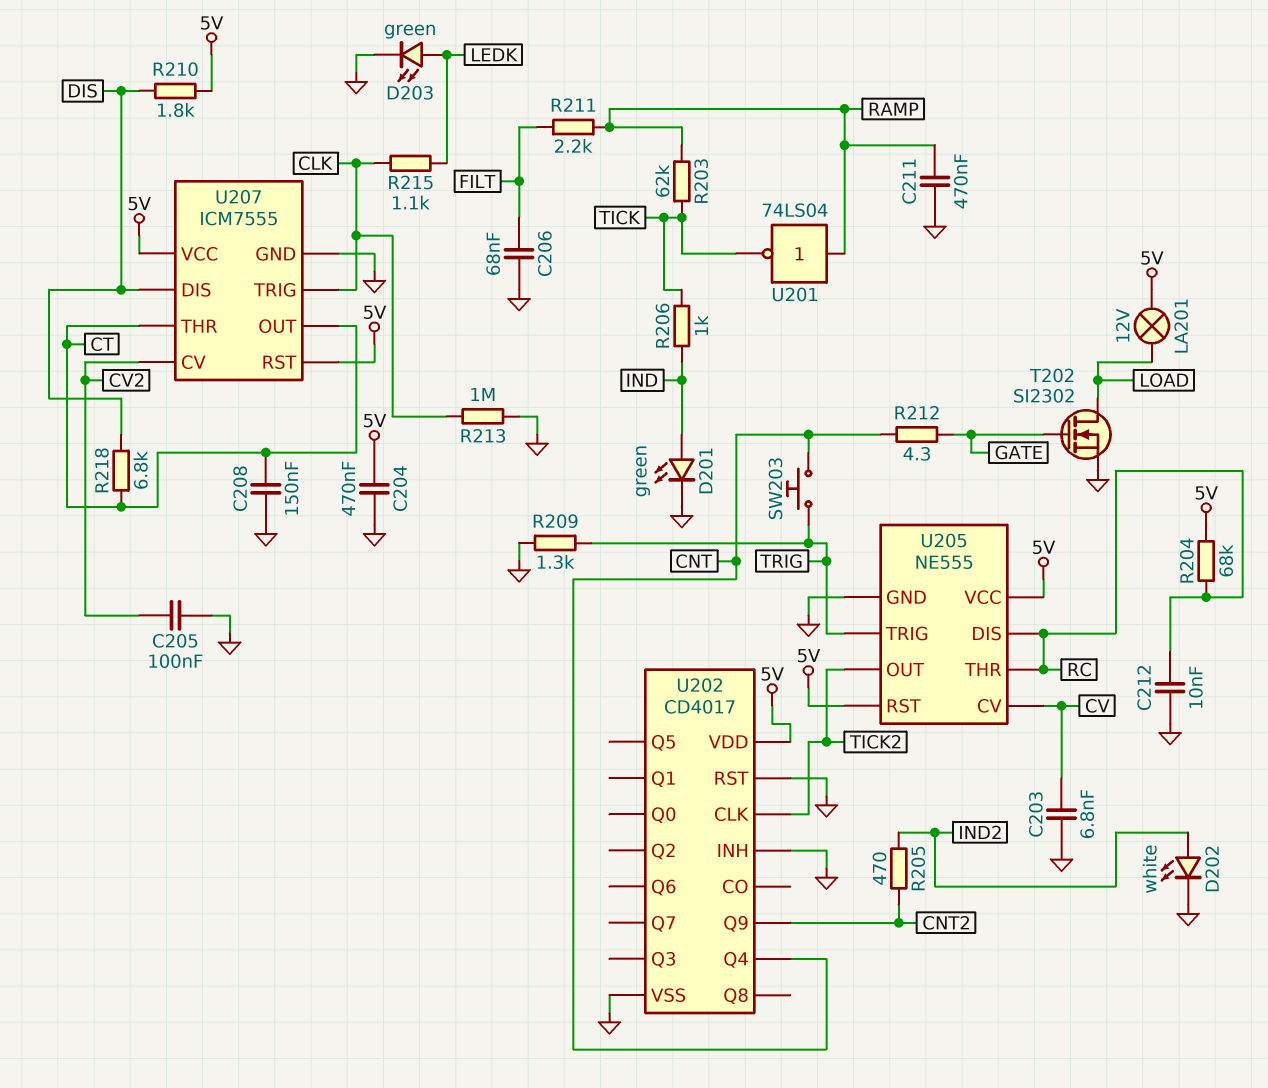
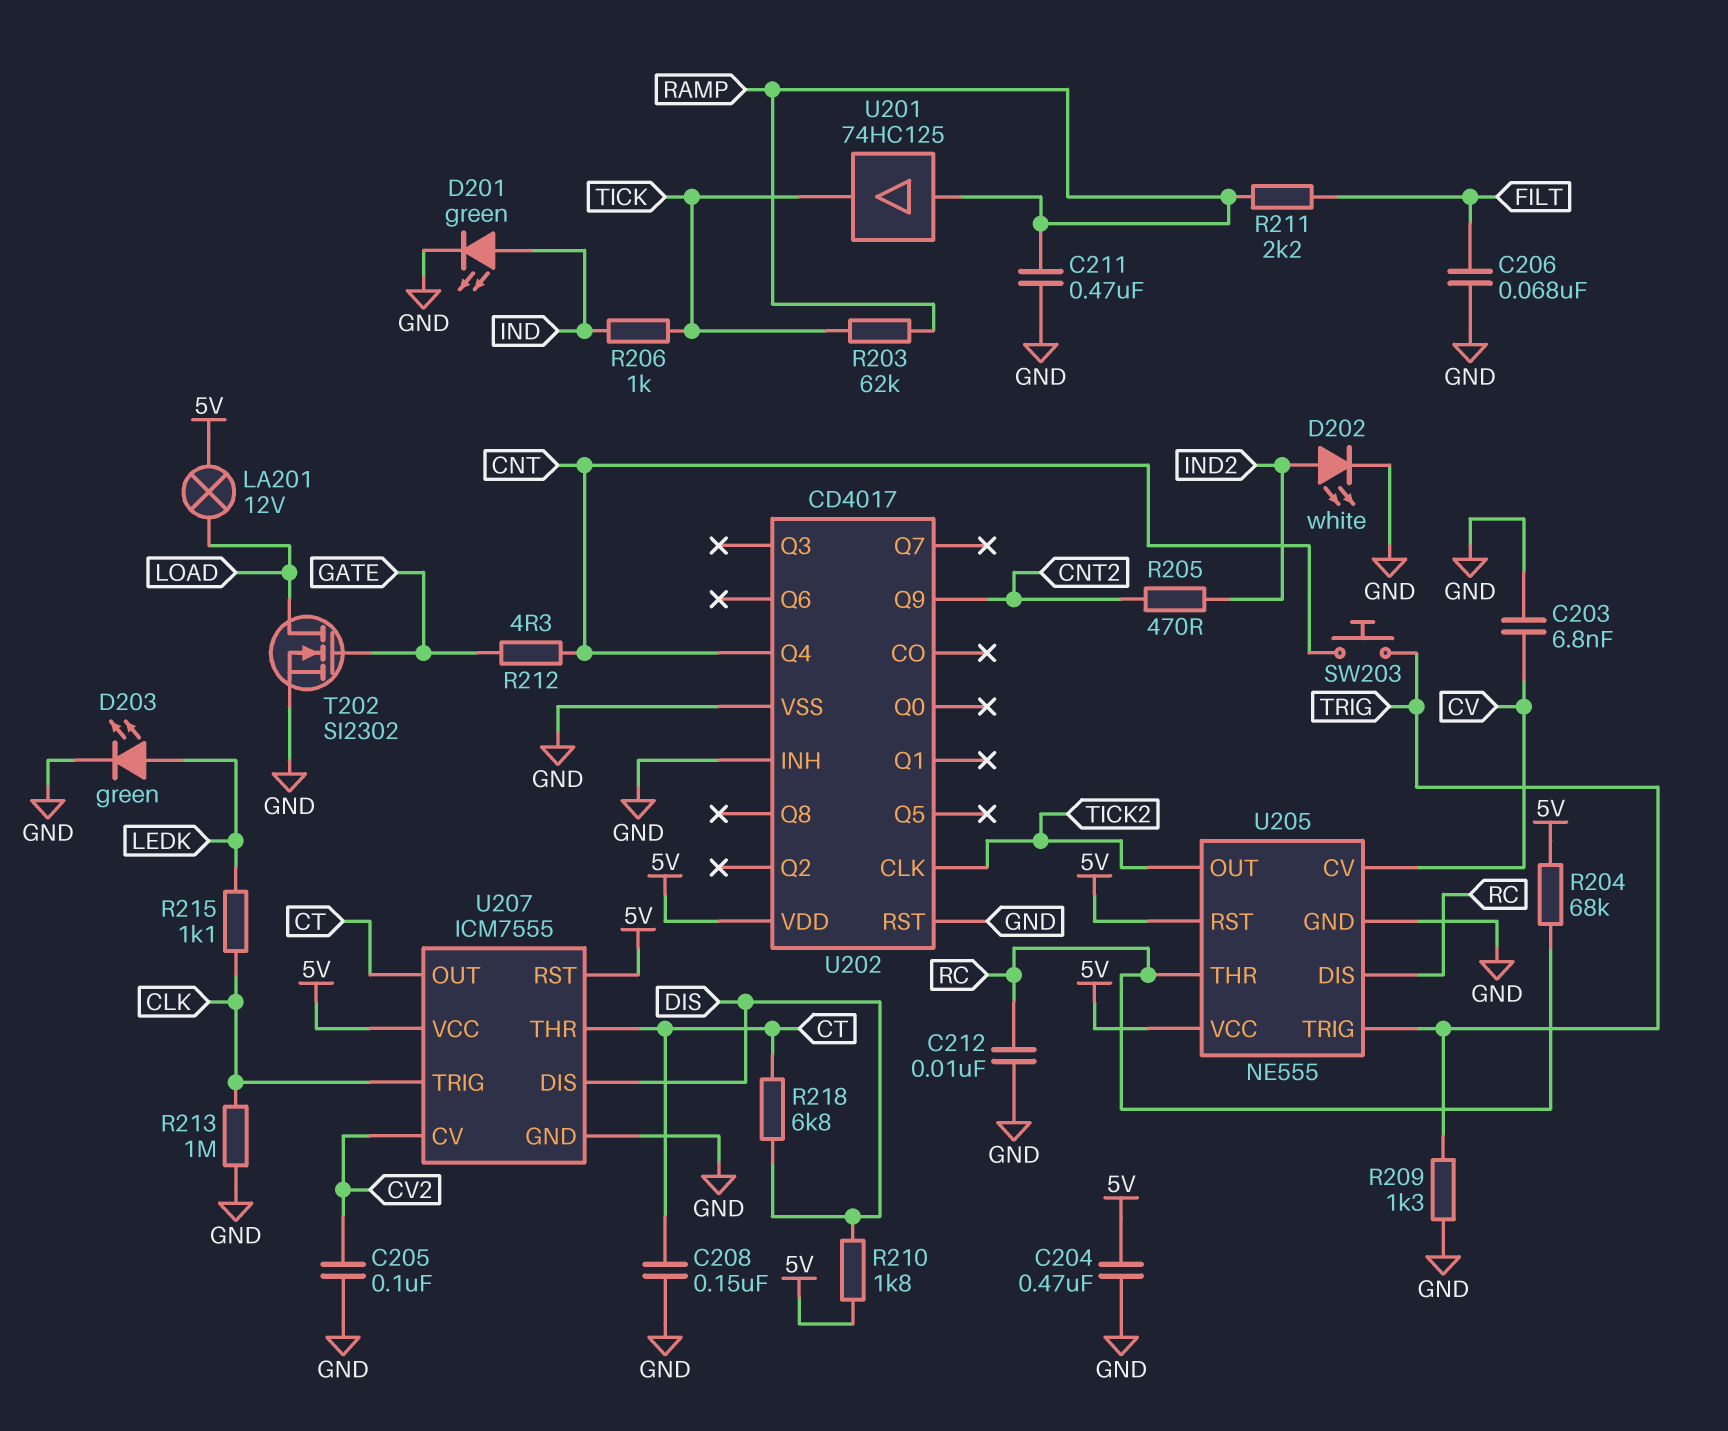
U201: NOT 74LS04 (in RAMP, out TICK) -> buffer 74HC125 (in RAMP, out TICK)

